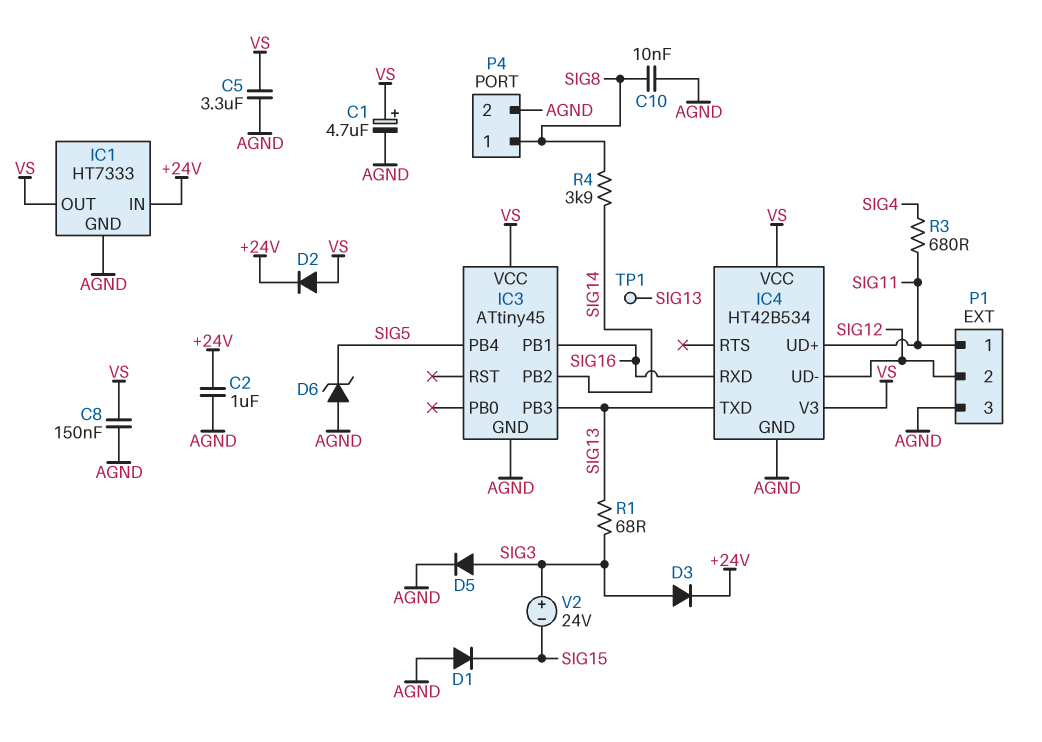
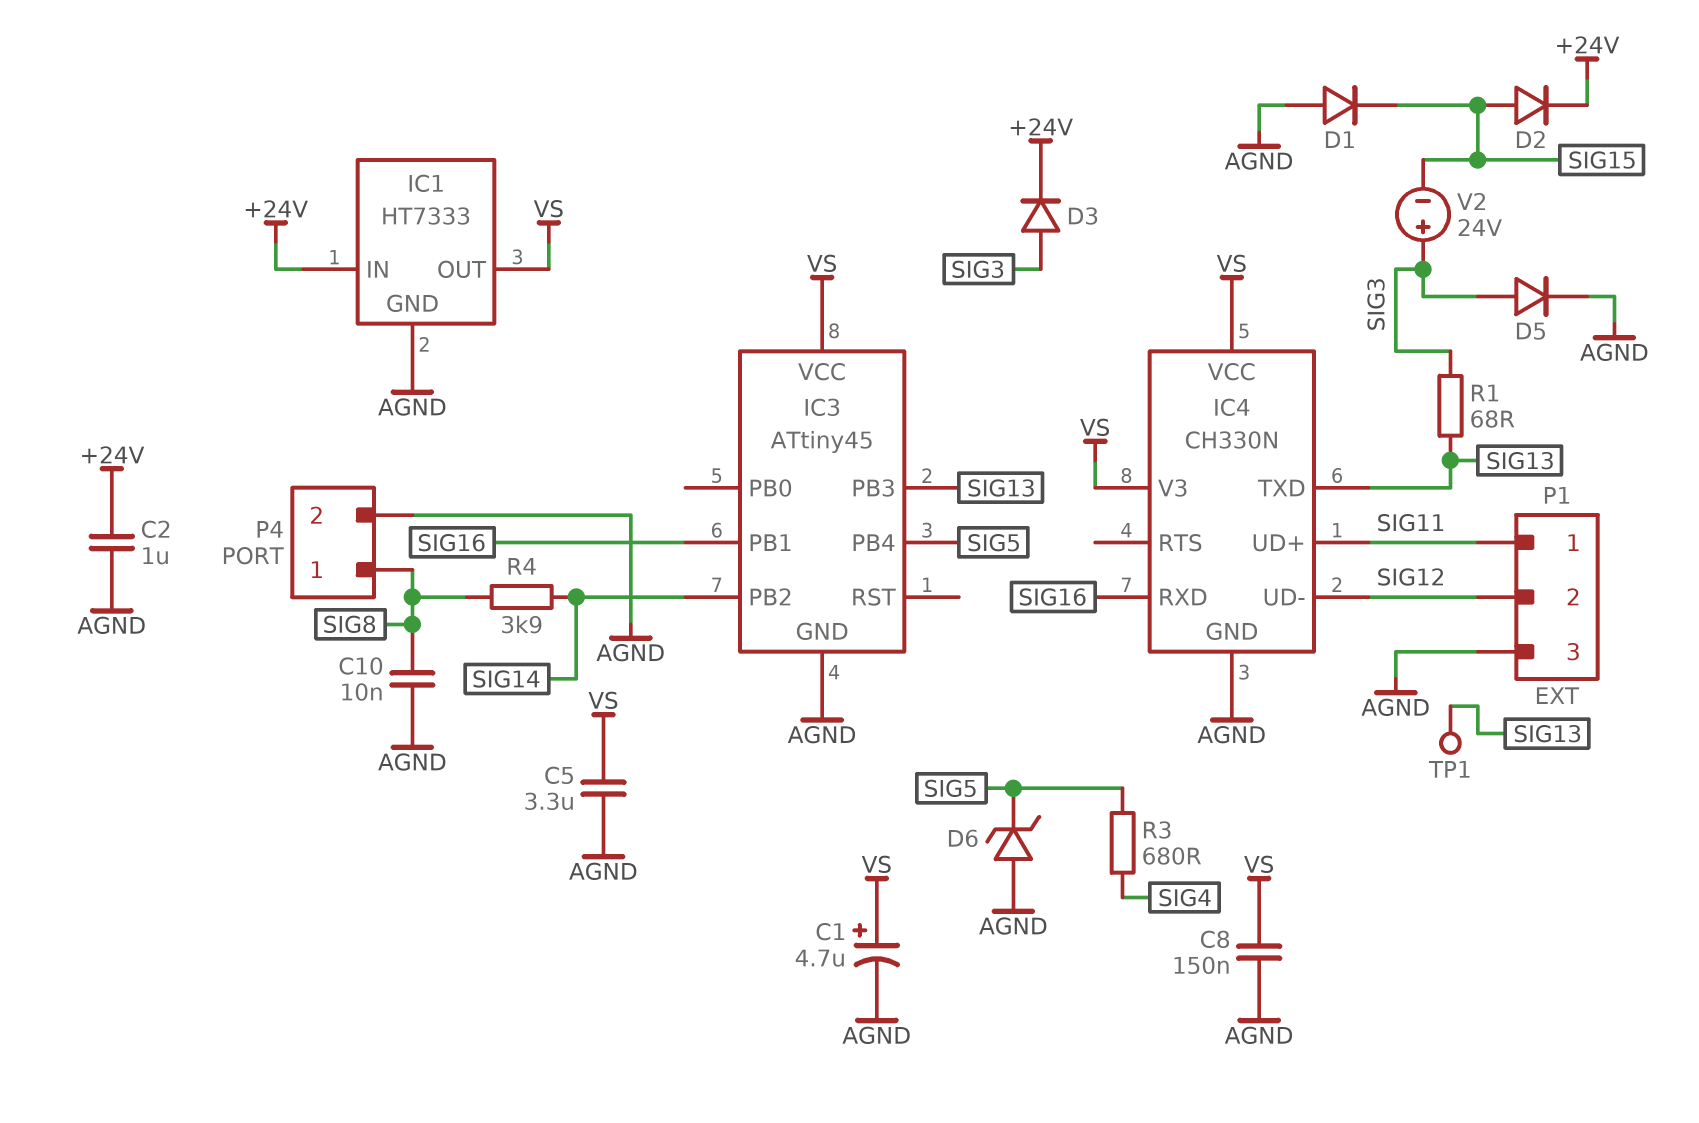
D2: diode (A VS, K +24V) -> diode (A SIG15, K +24V)
IC4: HT42B534 -> CH330N
R3: 680 (SIG4, SIG11) -> 680 (SIG4, SIG5)

